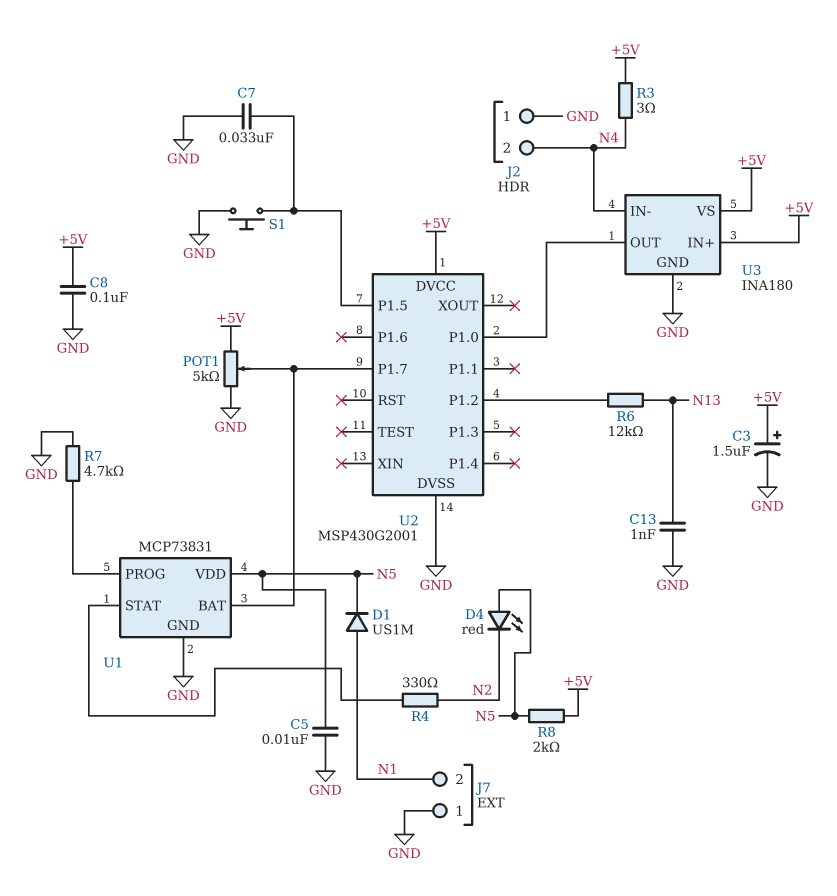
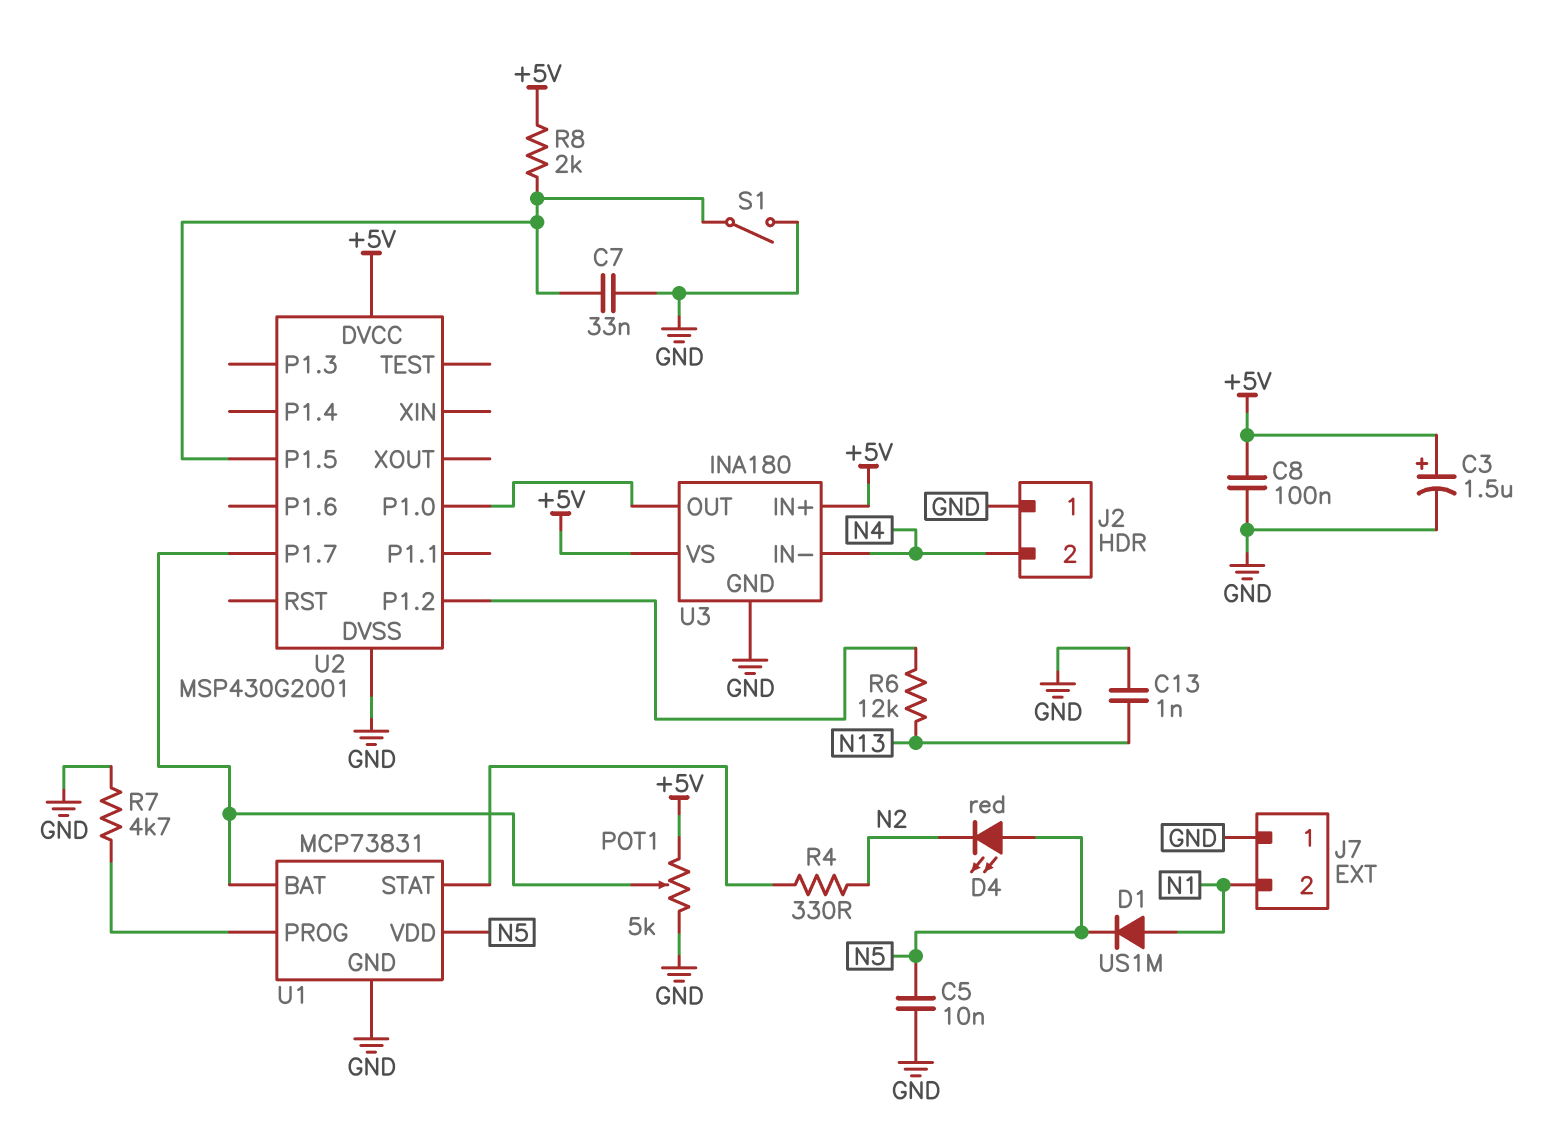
R3: 3 (+5V, N4) -> none
R8: 2k (+5V, N5) -> 2k (+5V, U2/P1.5)
S1: button (GND, U2/P1.5) -> switch (GND, U2/P1.5)

